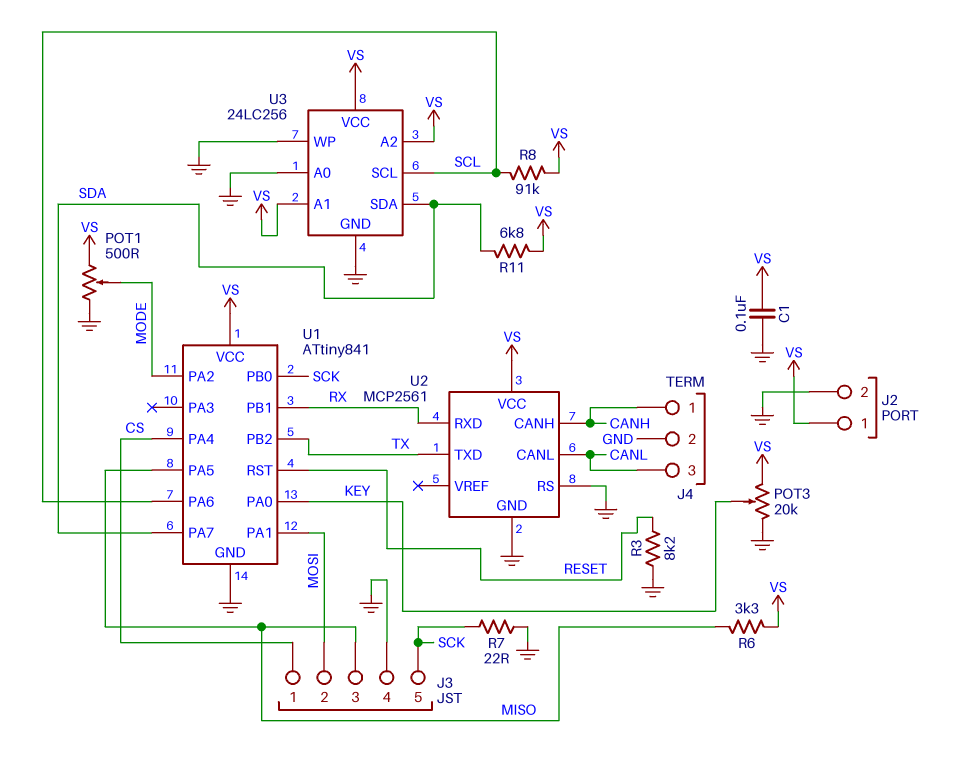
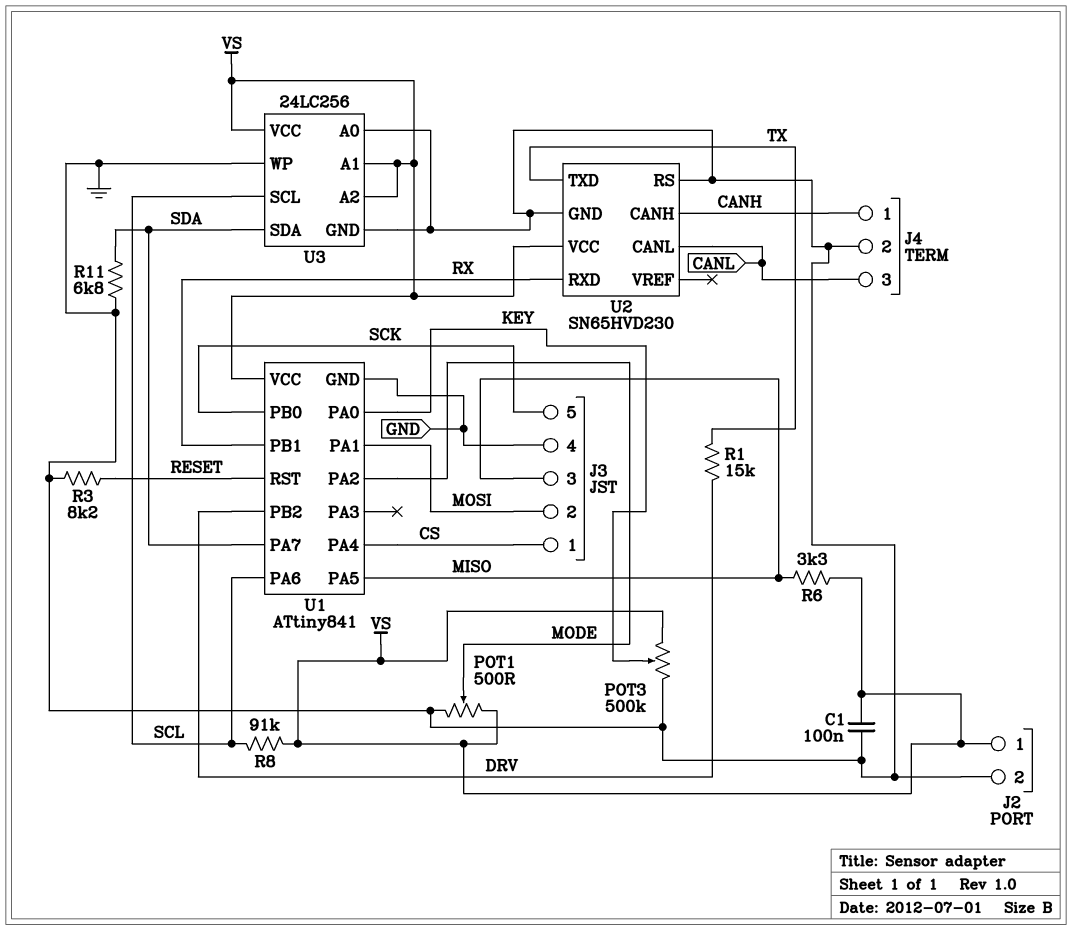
POT3: 20k (GND, VS, wiper KEY) -> 500k (GND, VS, wiper KEY)
R1: none -> 15k (DRV, TX)
R7: 22 (GND, SCK) -> none
R11: 6.8k (SDA, VS) -> 6.8k (GND, SDA)
U1 pin PB2: TX -> DRV
U2: MCP2561 -> SN65HVD230

